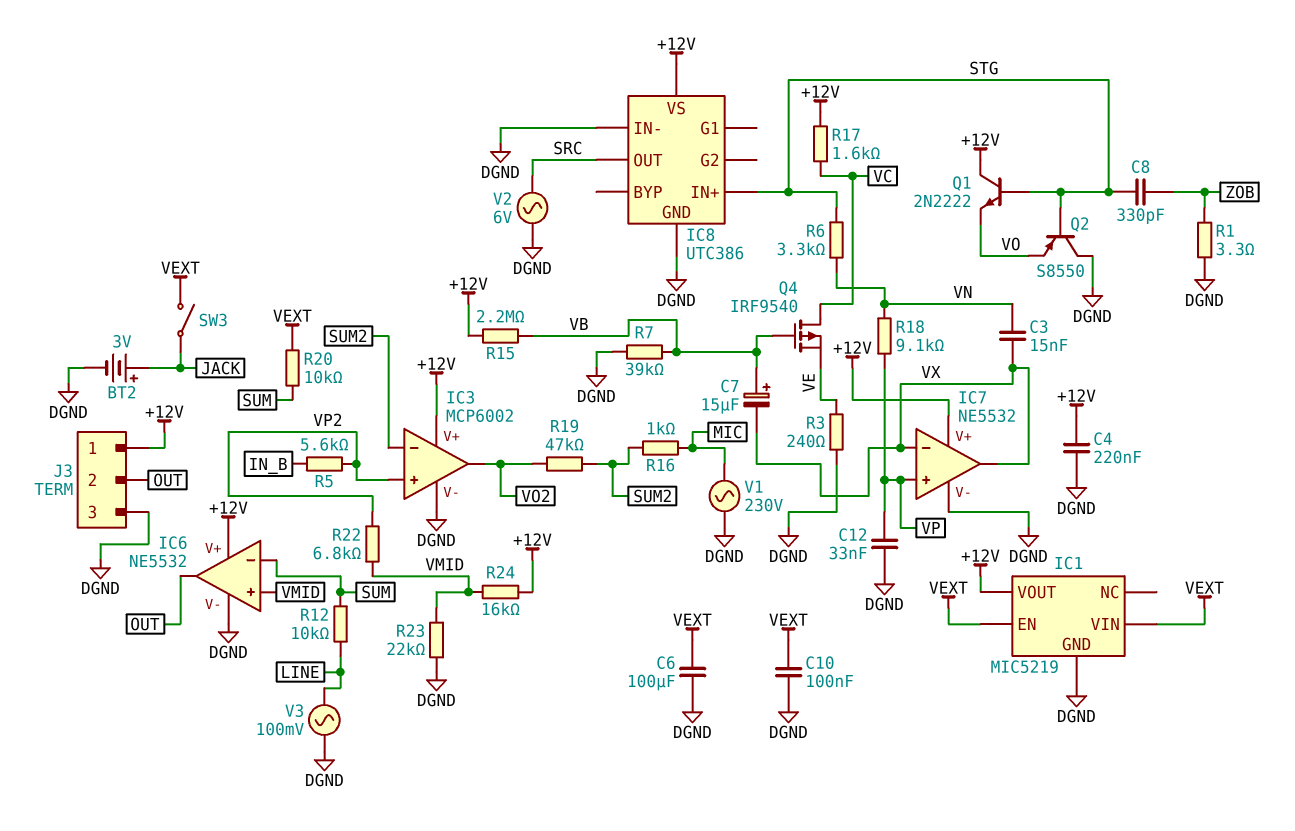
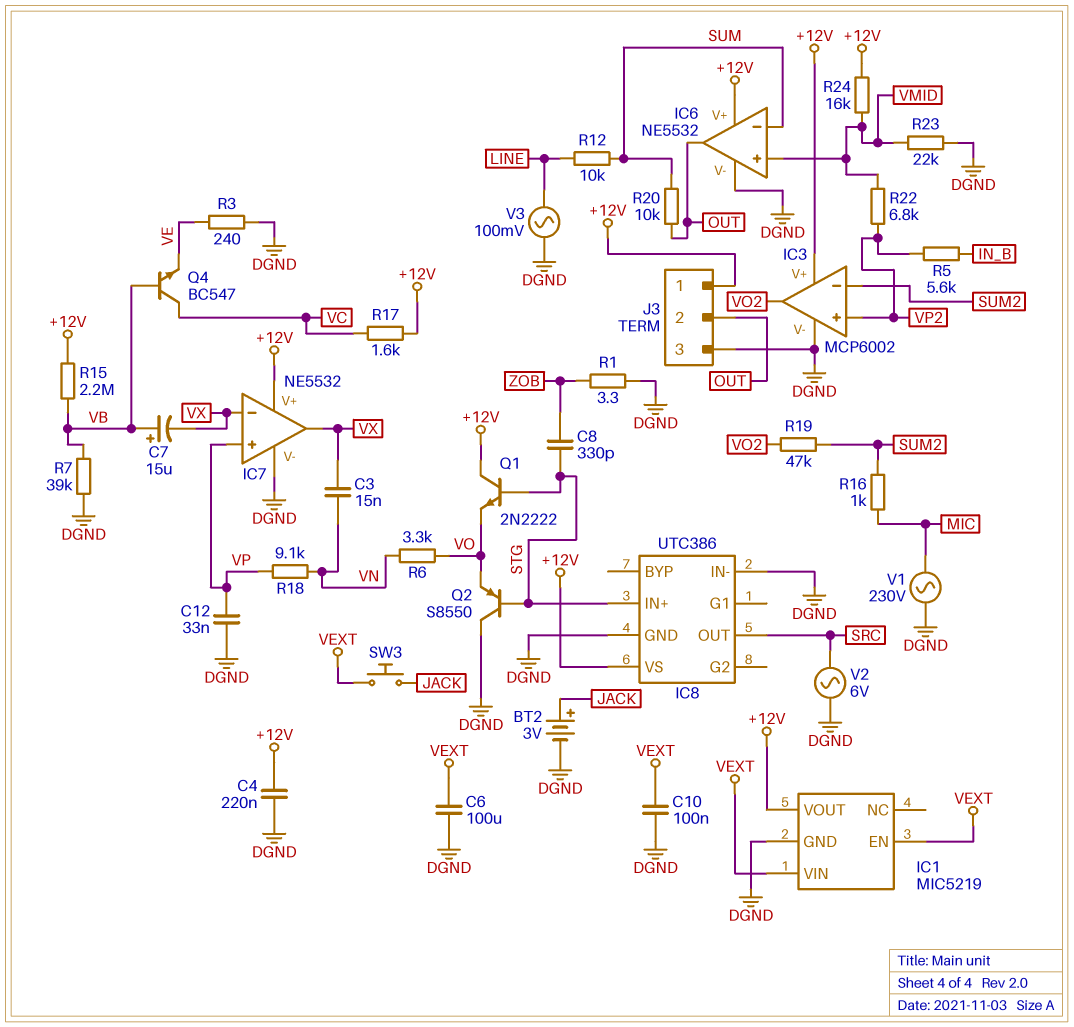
Q4: PMOS IRF9540 (G VB, D VC, S VE) -> NPN BC547 (B VB, C VC, E VE)
R6: 3.3k (STG, VN) -> 3.3k (VN, VO)
R20: 10k (SUM, VEXT) -> 10k (OUT, SUM)
SW3: switch (JACK, VEXT) -> button (JACK, VEXT)

